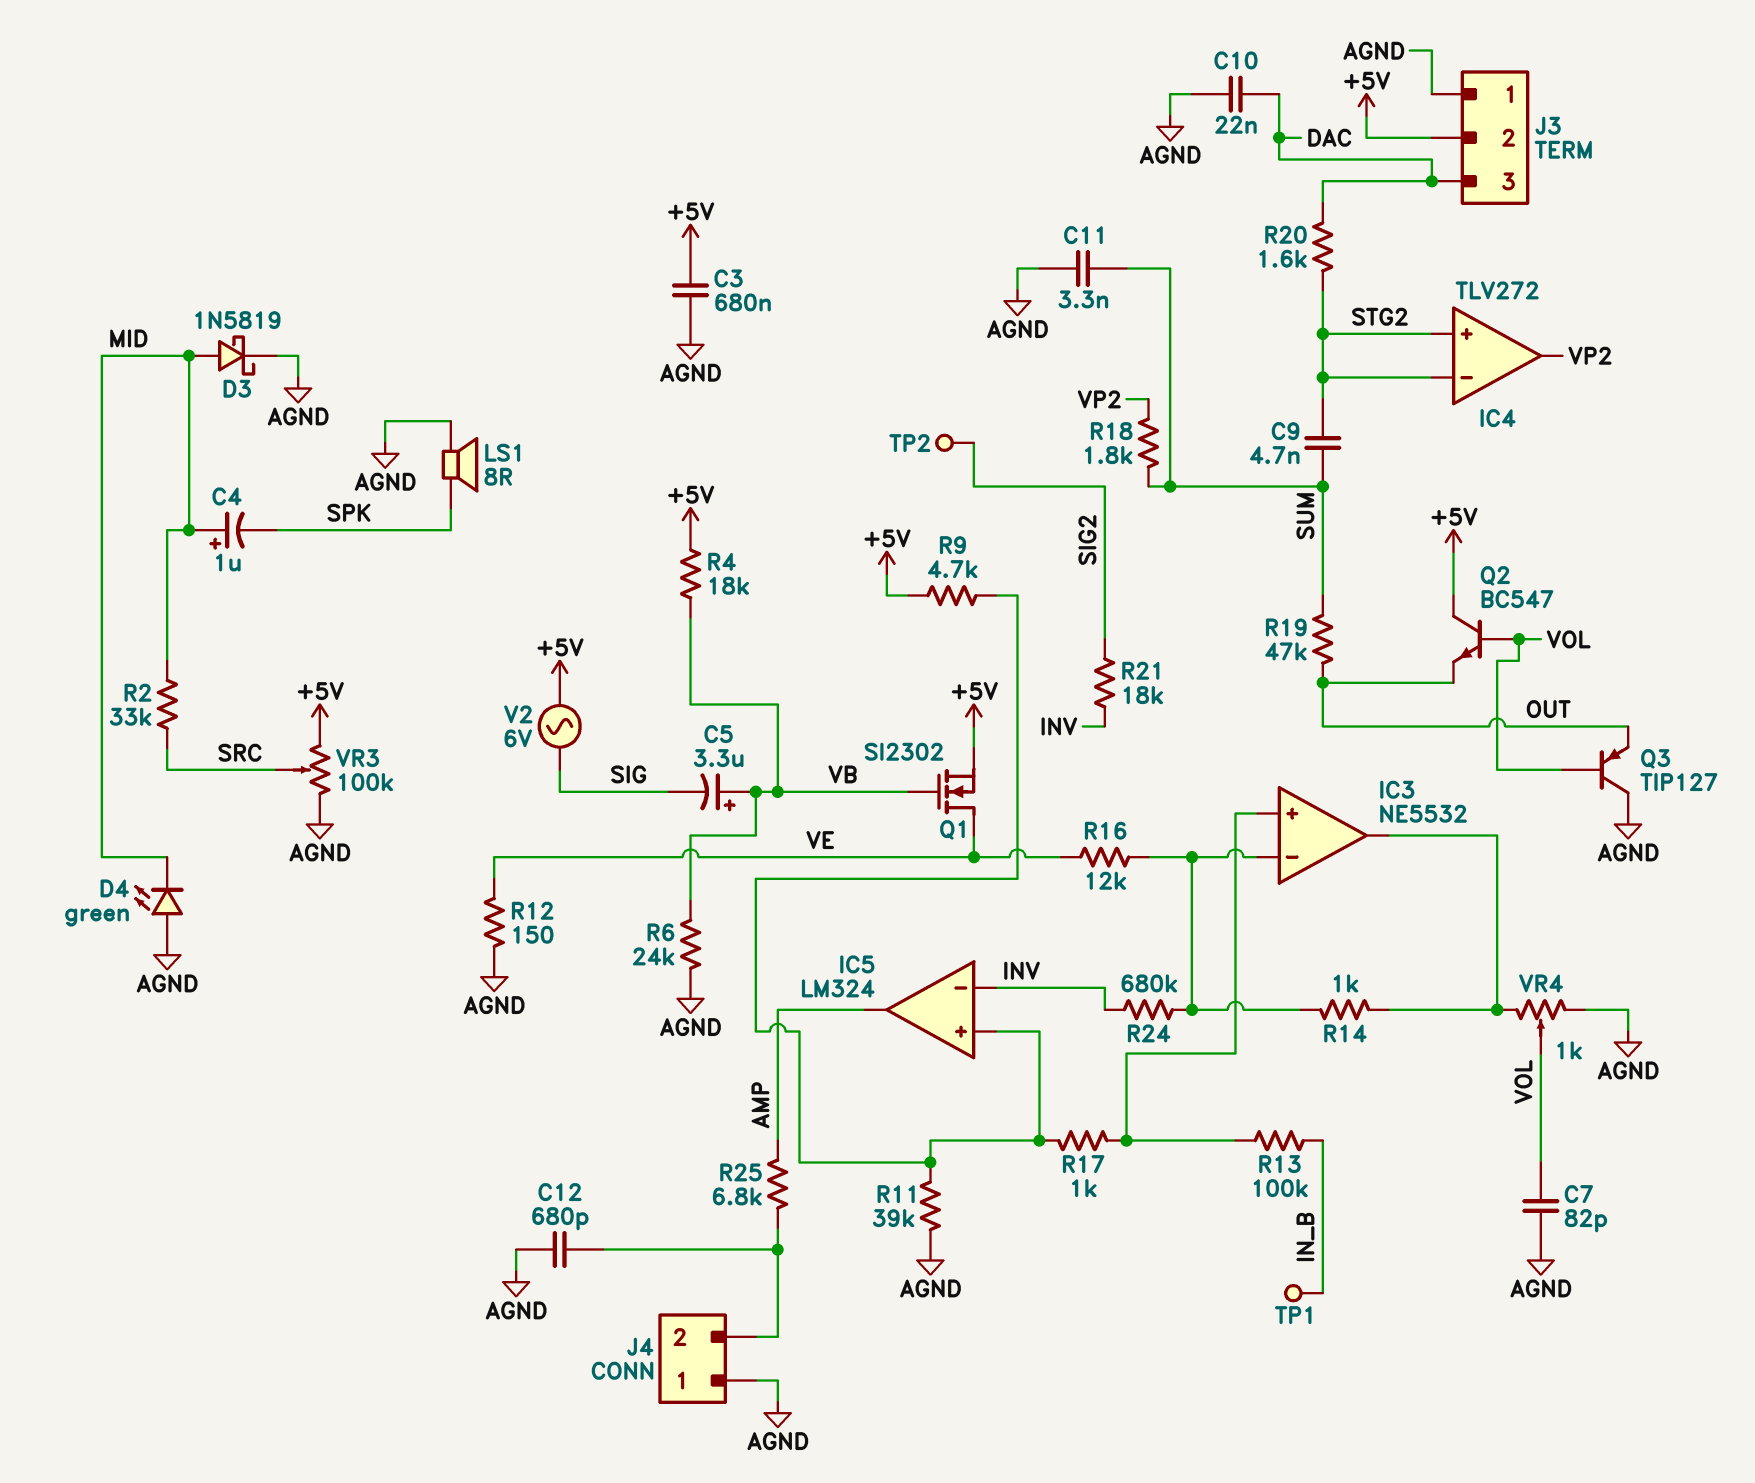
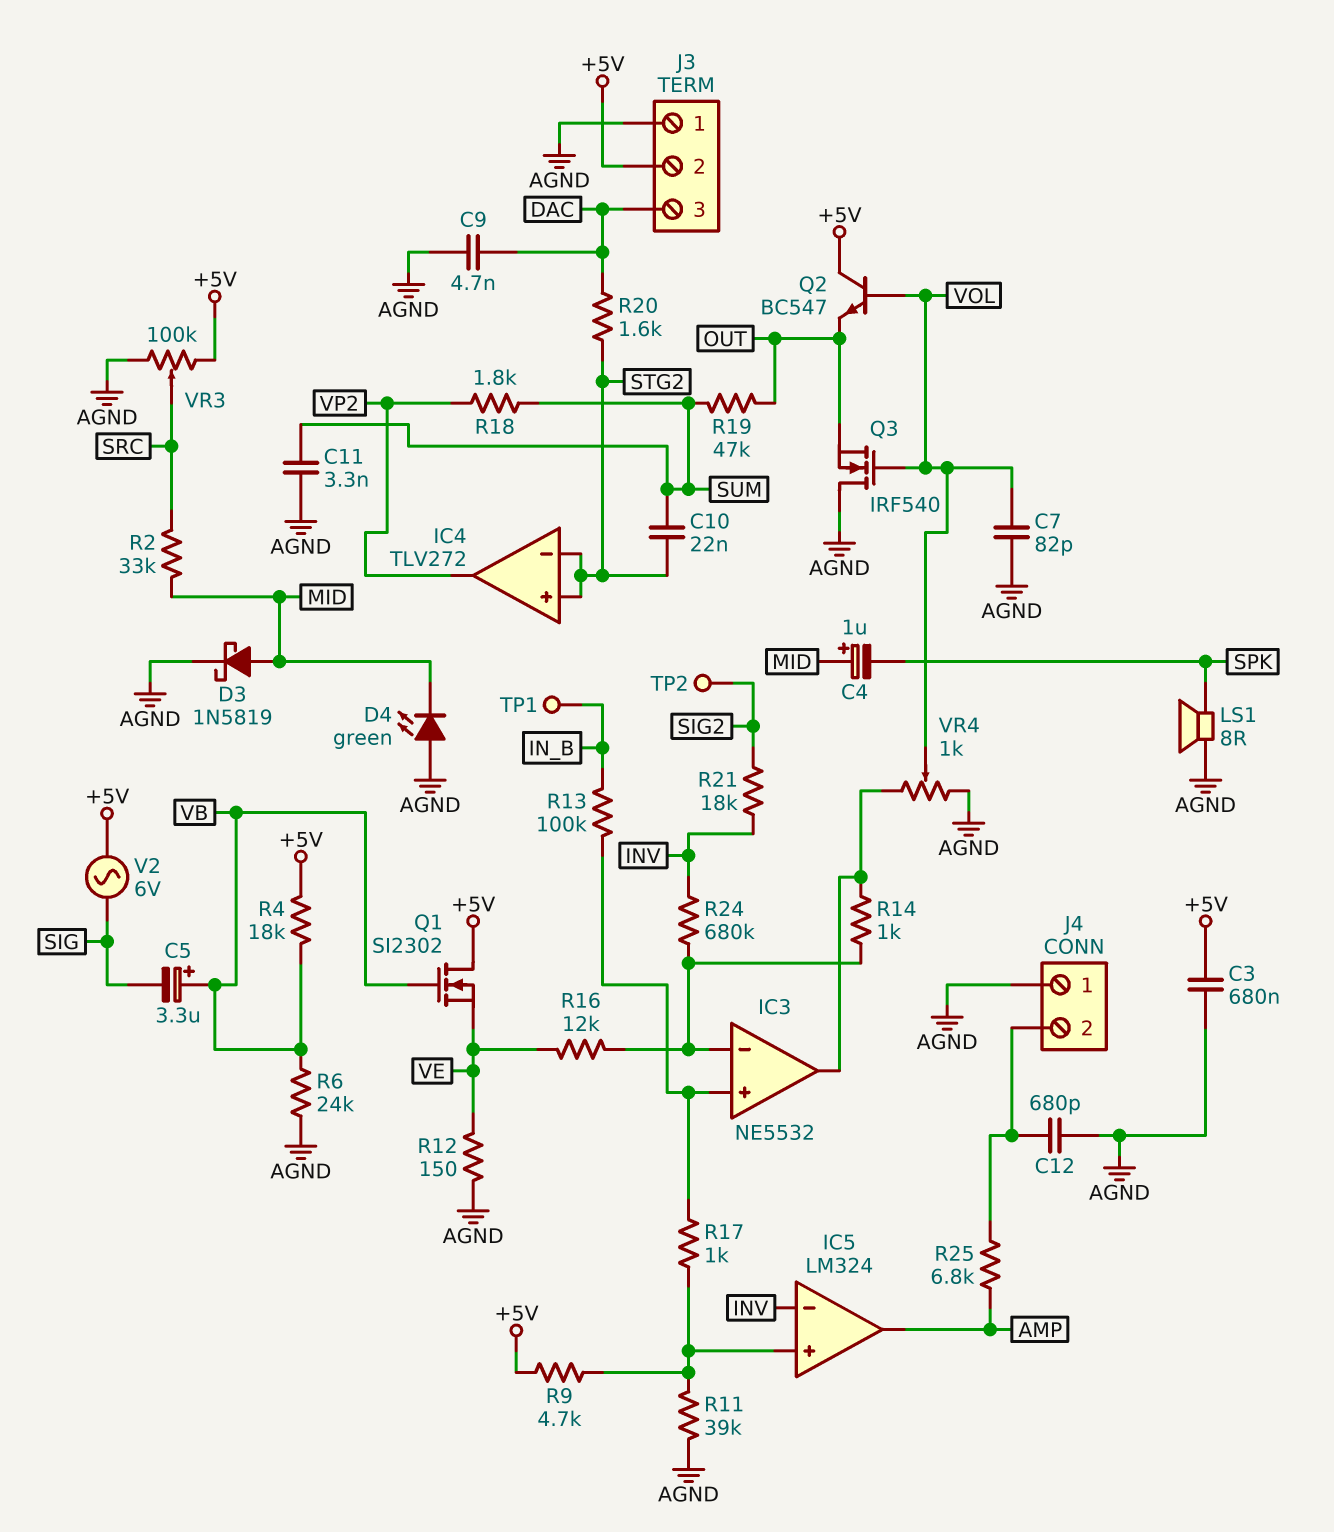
C9: 4.7nF (STG2, SUM) -> 4.7nF (AGND, DAC)
C10: 22nF (AGND, DAC) -> 22nF (STG2, SUM)
Q1: NMOS SI2302 (G VB, D VE, S +5V) -> NMOS SI2302 (G VB, D +5V, S VE)
Q3: PNP TIP127 (B VOL, C AGND, E OUT) -> NMOS IRF540 (G VOL, D AGND, S OUT)

